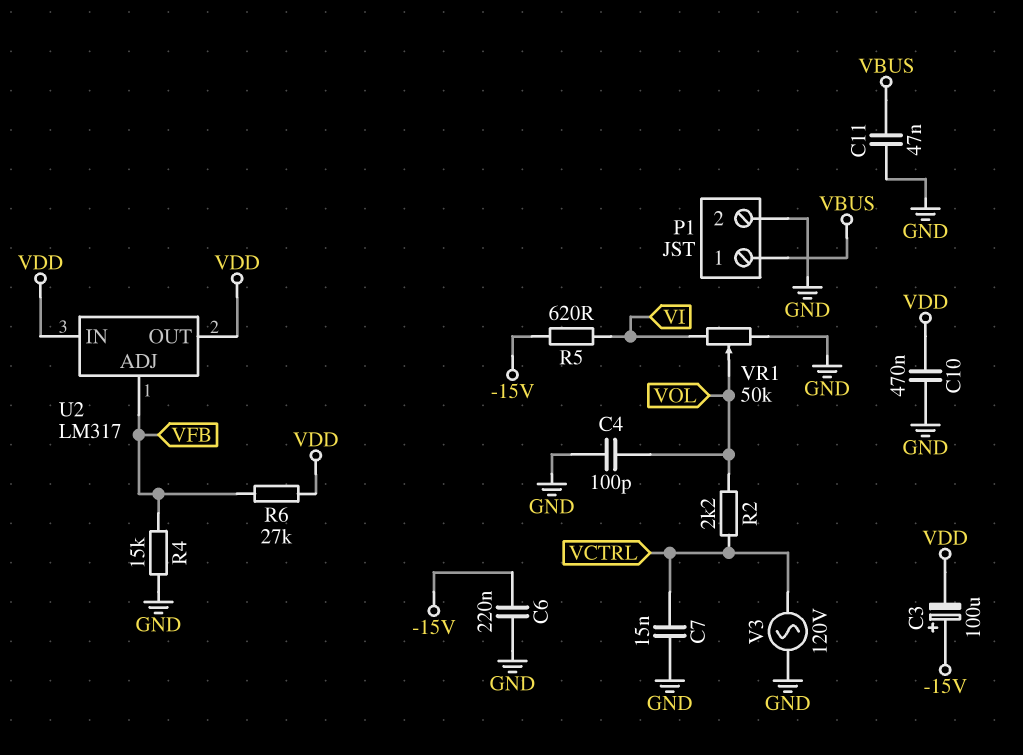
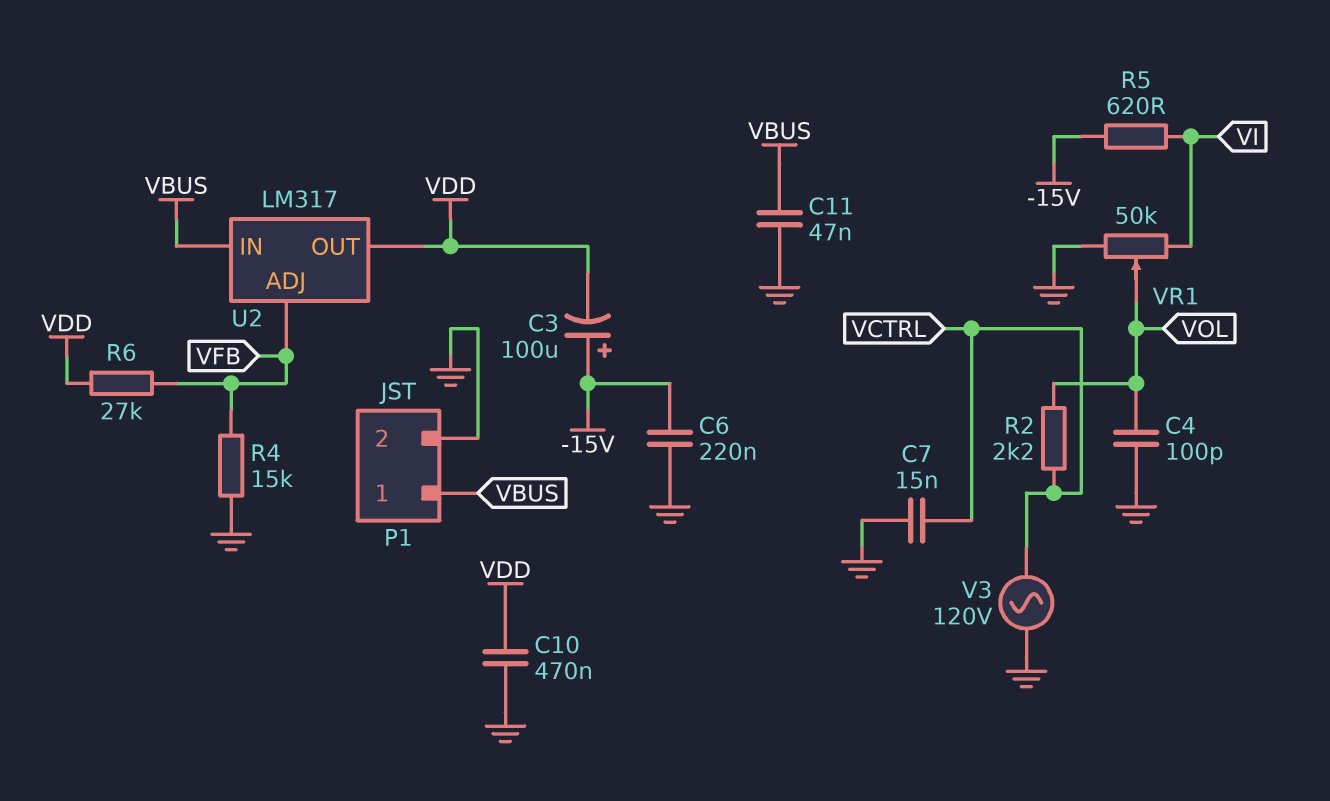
U2 pin IN: VDD -> VBUS

